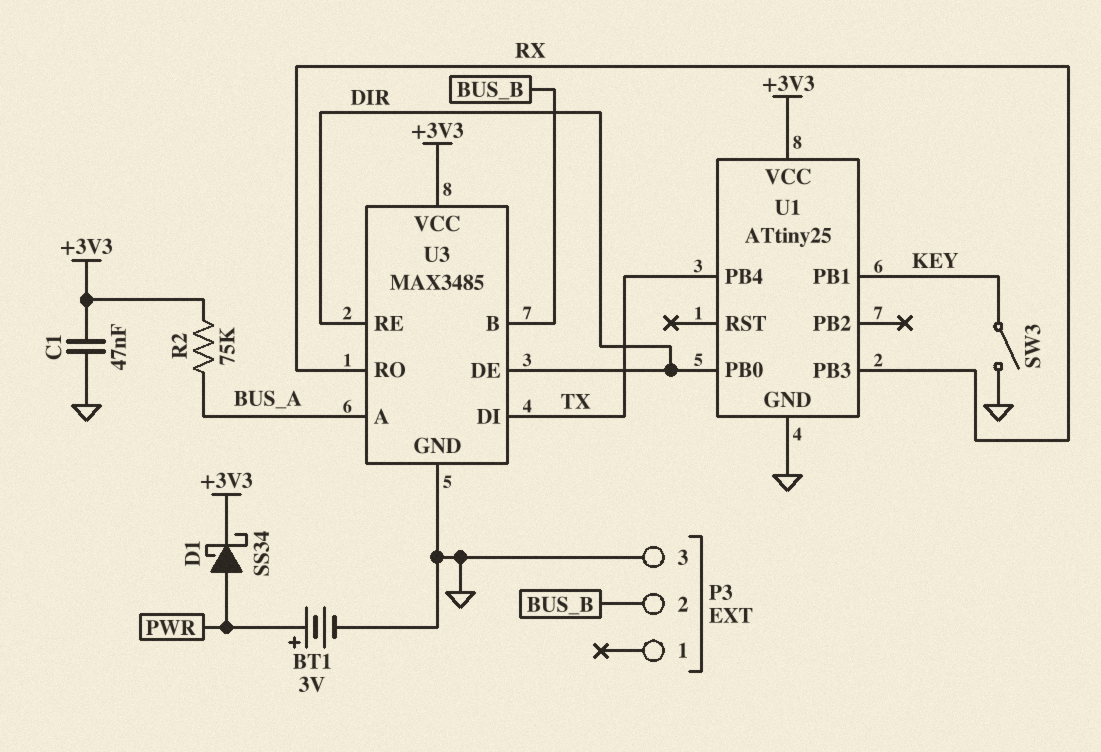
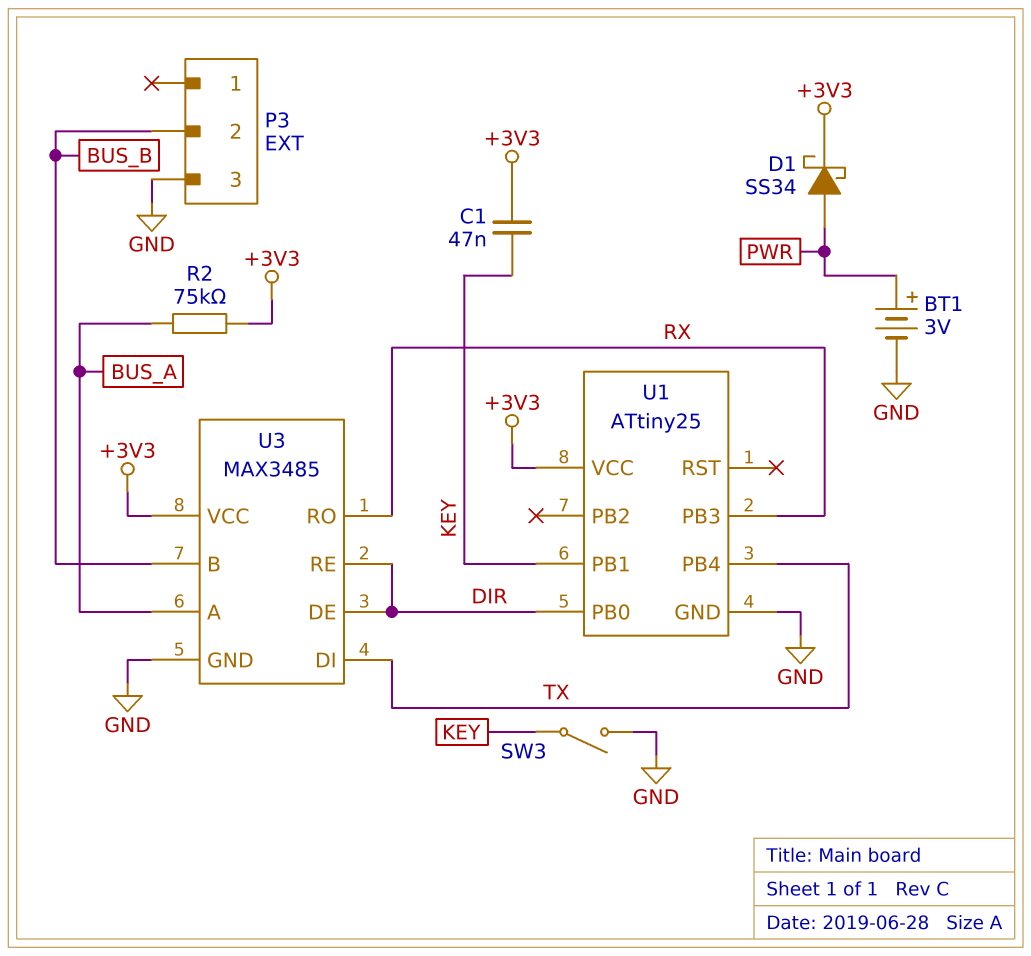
C1: 47nF (+3V3, GND) -> 47nF (+3V3, KEY)

